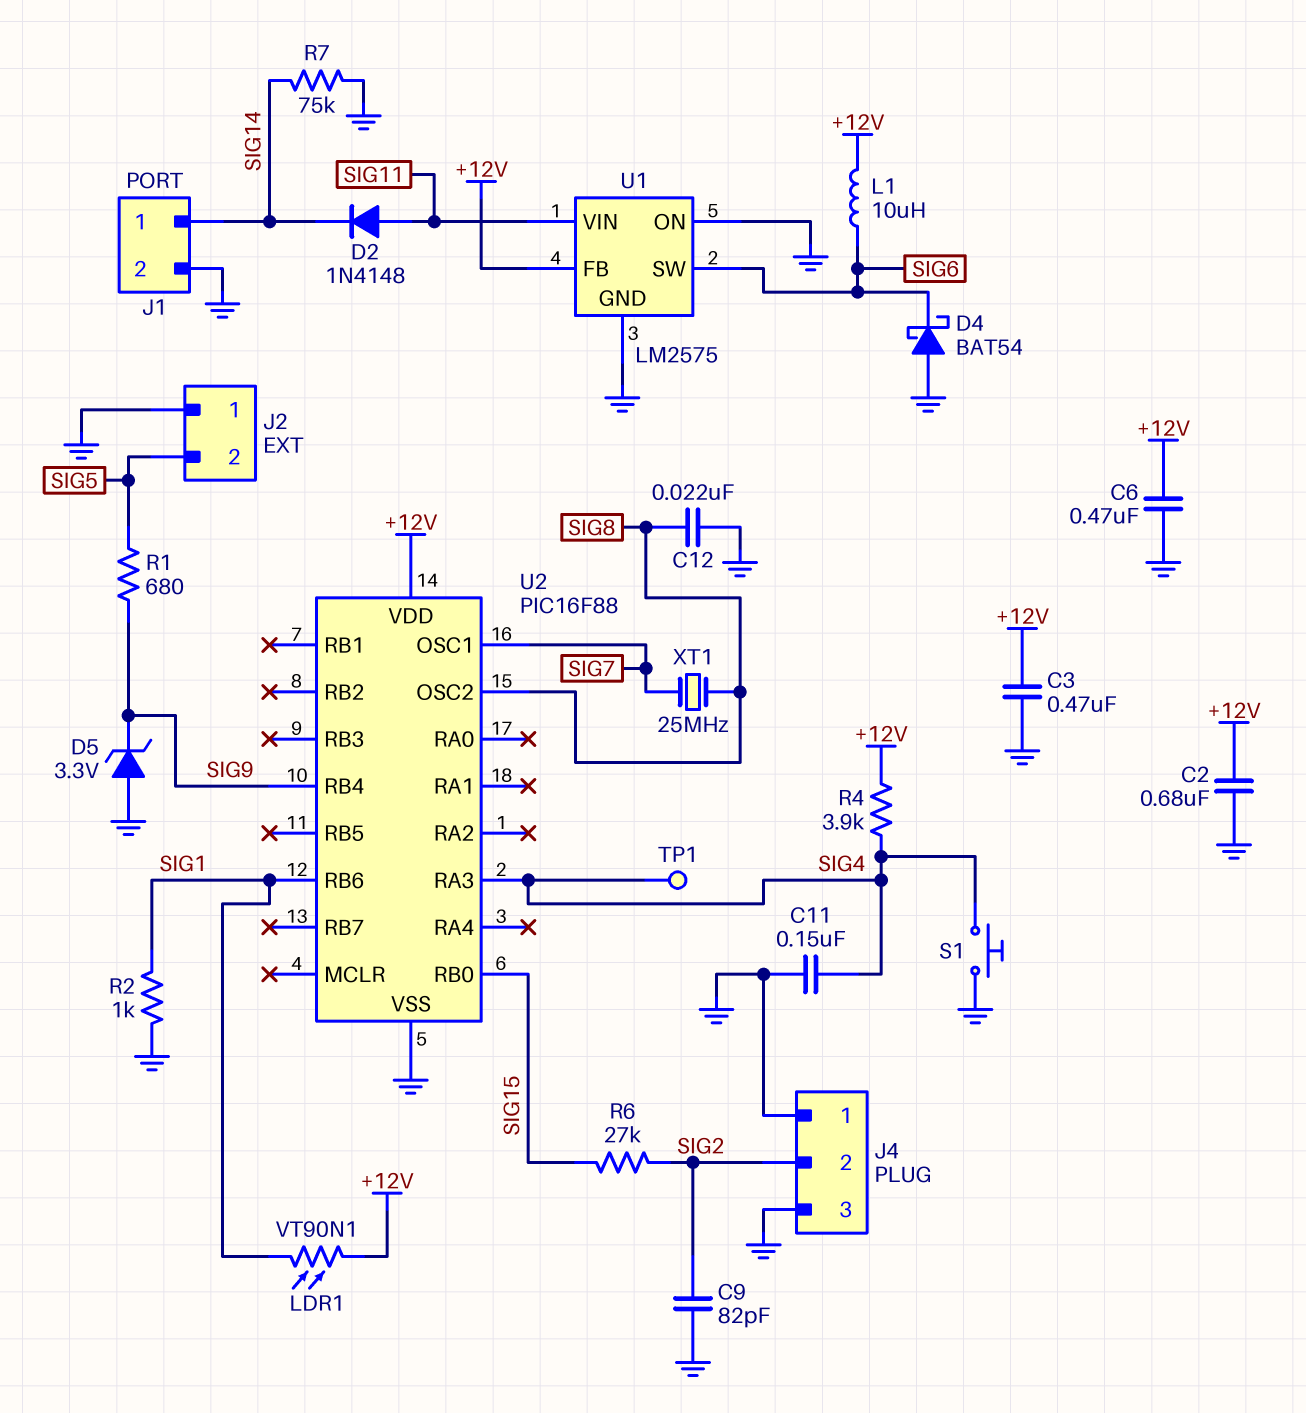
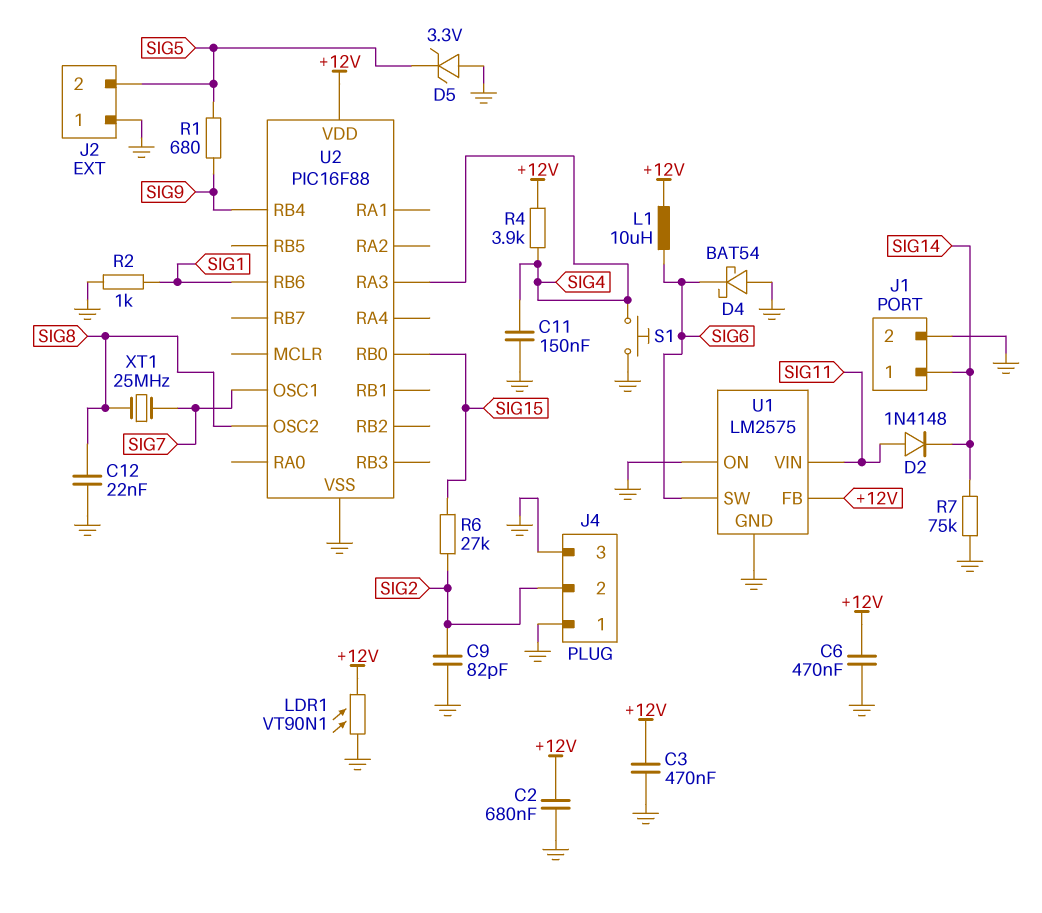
D5: zener 3.3V (A GND, K SIG9) -> zener 3.3V (A GND, K SIG5)
LDR1: VT90N1 (+12V, SIG1) -> VT90N1 (+12V, GND)
TP1: test point (SIG4) -> none

